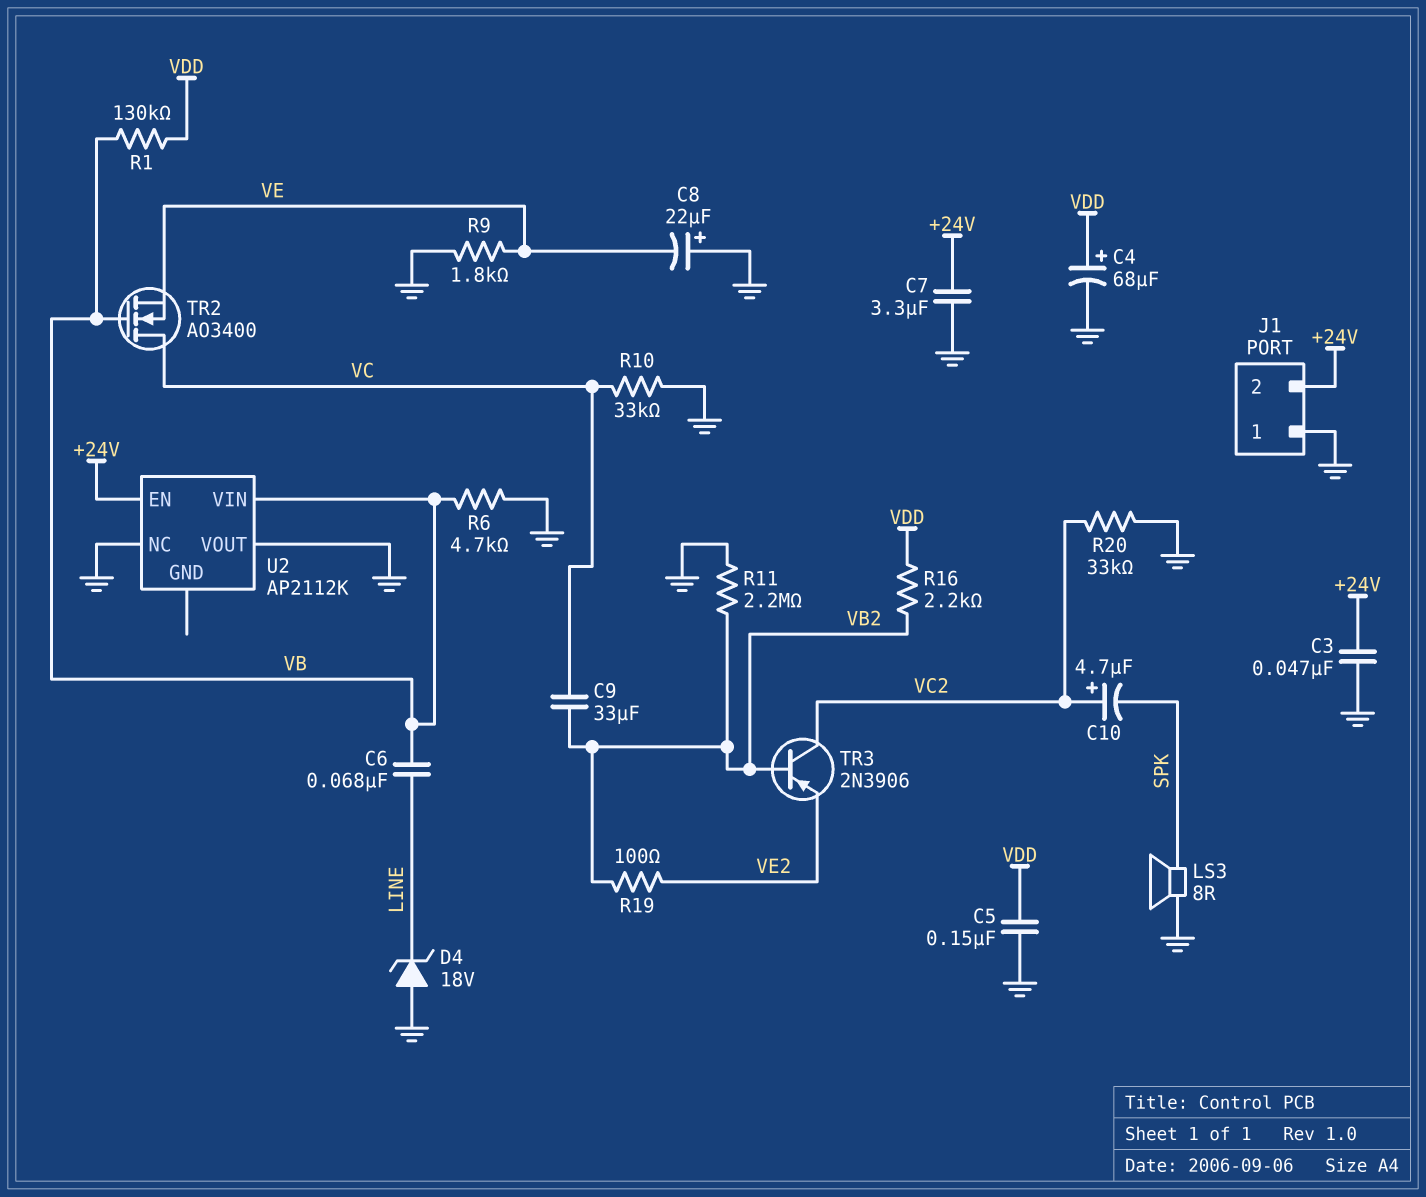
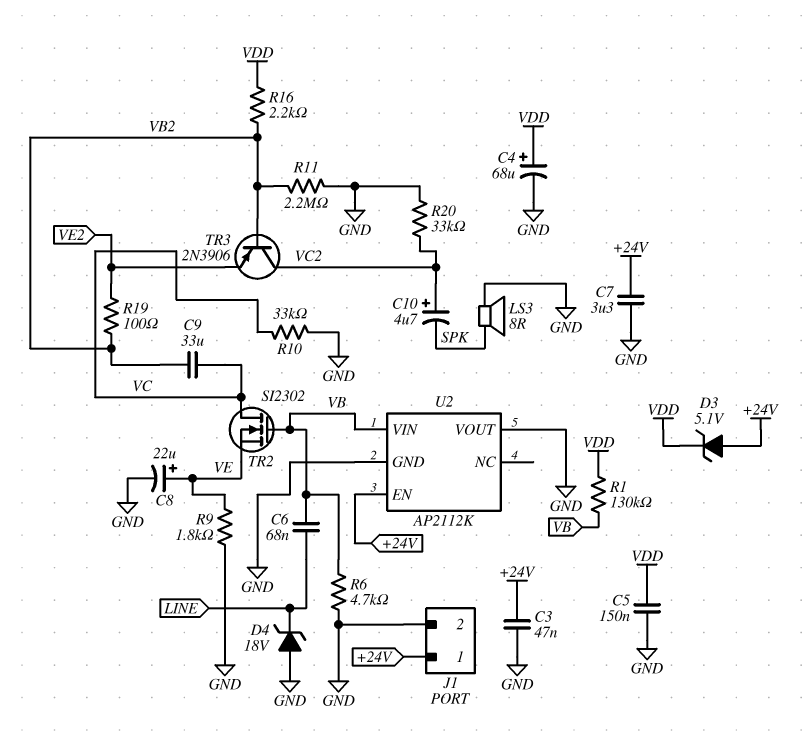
C8: 22uF (plus GND, minus VE) -> 22uF (plus VE, minus GND)
D3: none -> zener 5.1V (A +24V, K VDD)
J1 pin 1: GND -> +24V
J1 pin 2: +24V -> GND
TR2: NMOS AO3400 (G VB, D VC, S VE) -> NMOS SI2302 (G VB, D VC, S VE)
U2 pin GND: none -> GND
U2 pin NC: GND -> none

